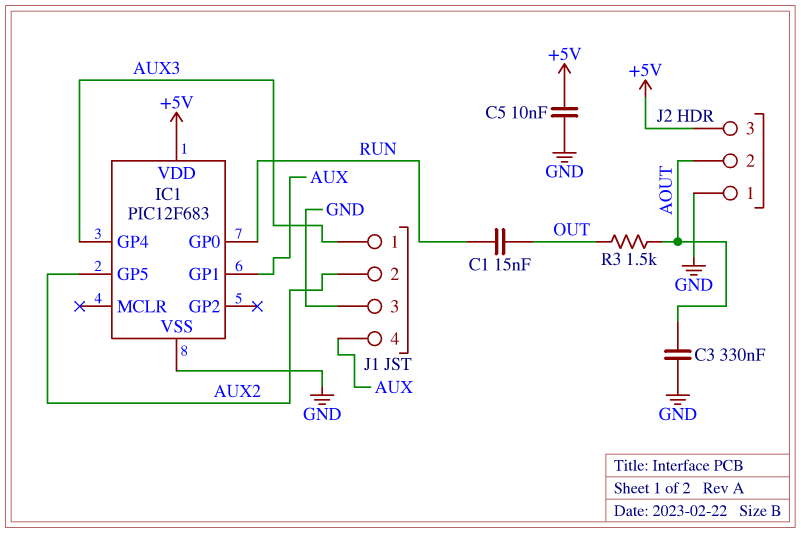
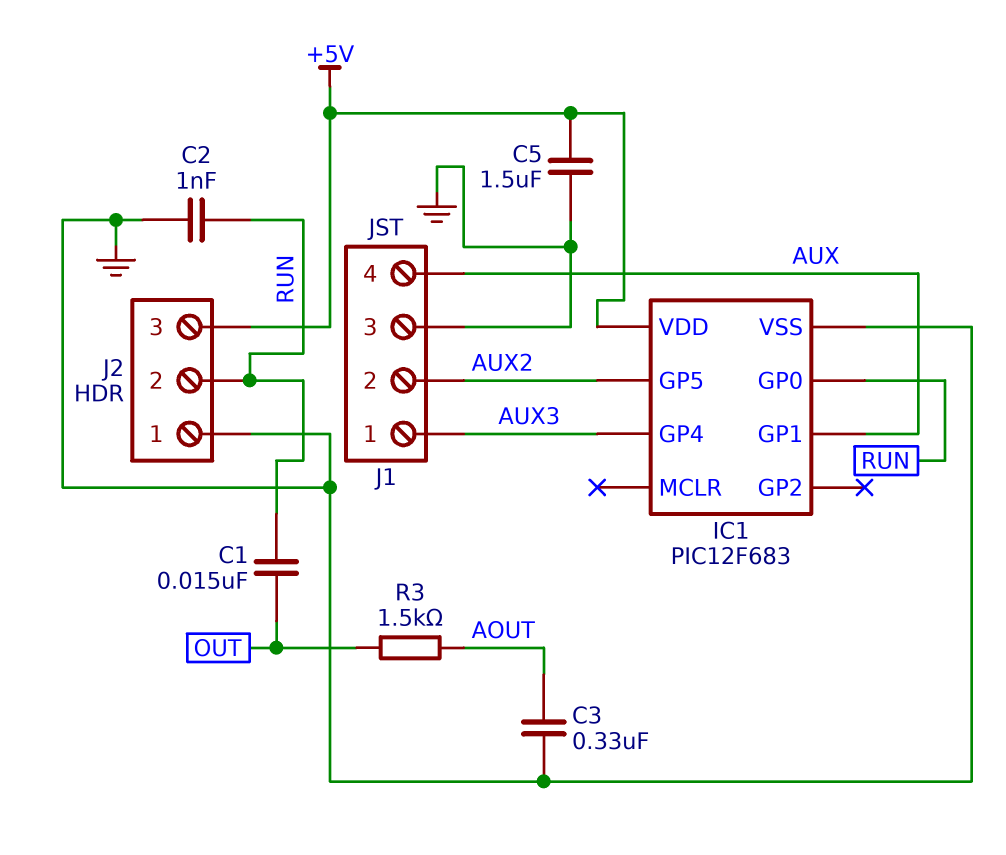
C2: none -> 1nF (GND, RUN)
C5: 10nF (+5V, GND) -> 1.5uF (+5V, GND)
J2 pin 2: AOUT -> RUN

